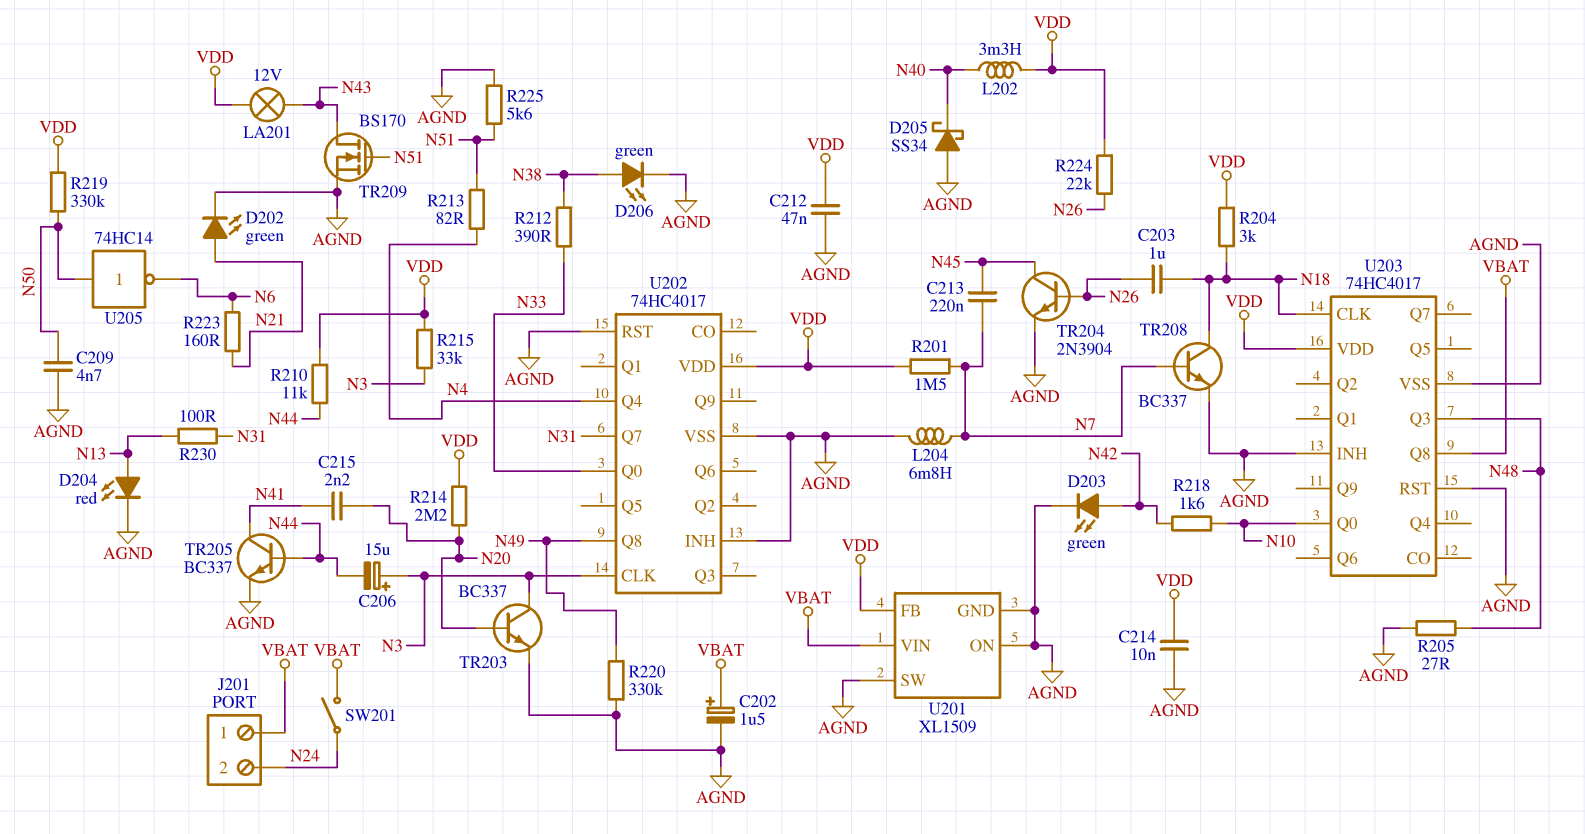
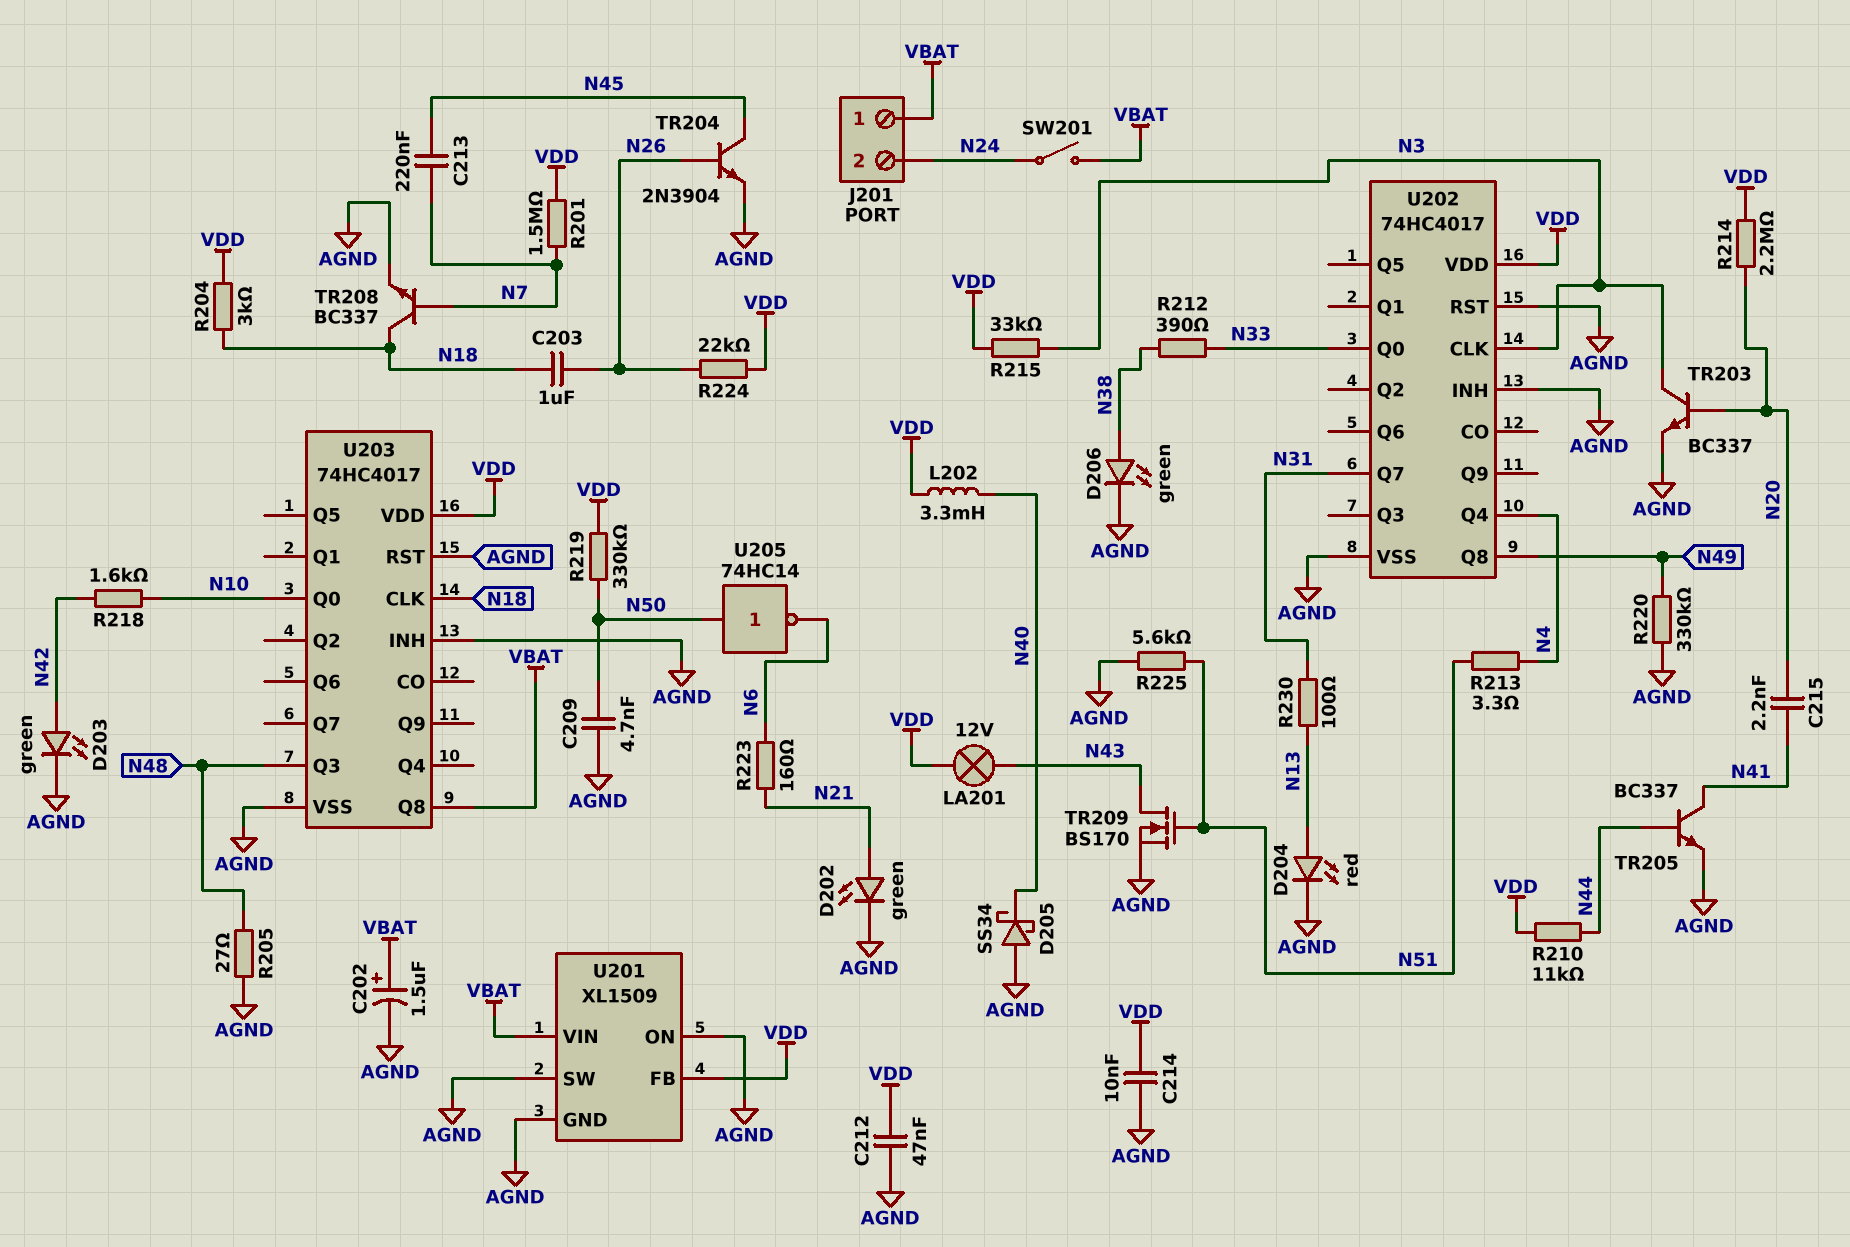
C206: 15uF (plus N3, minus N44) -> none
L204: 6.8mH (AGND, N7) -> none
R213: 82 (N4, N51) -> 3.3 (N4, N51)

